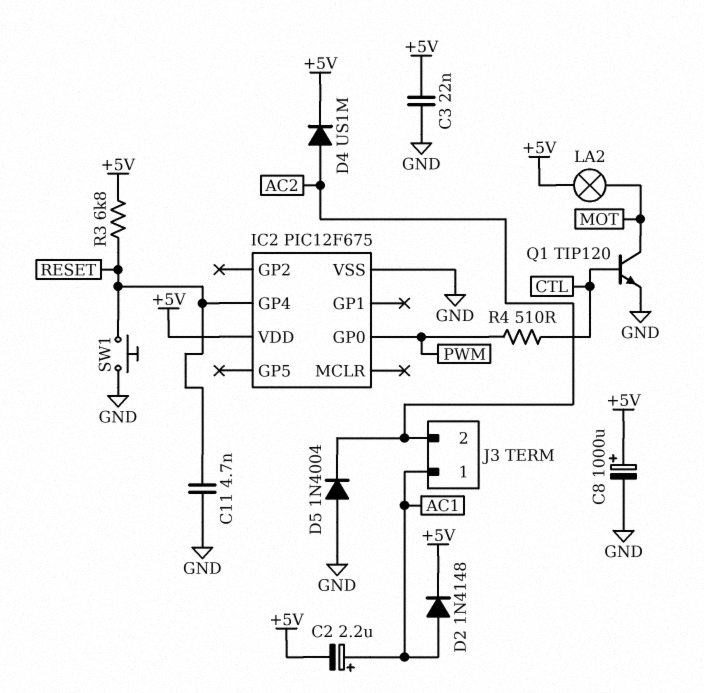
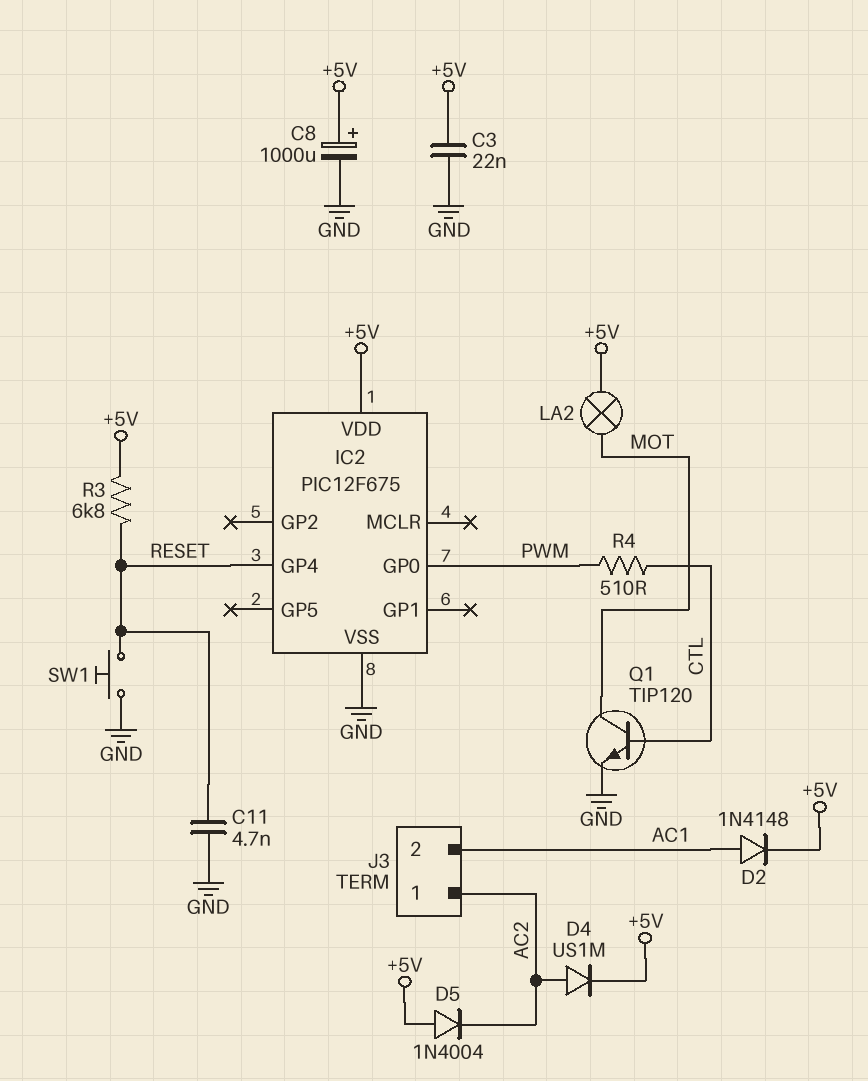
C2: 2.2uF (plus AC1, minus +5V) -> none
D5: diode 1N4004 (A GND, K AC2) -> diode 1N4004 (A +5V, K AC2)
J3 pin 1: AC1 -> AC2
J3 pin 2: AC2 -> AC1

